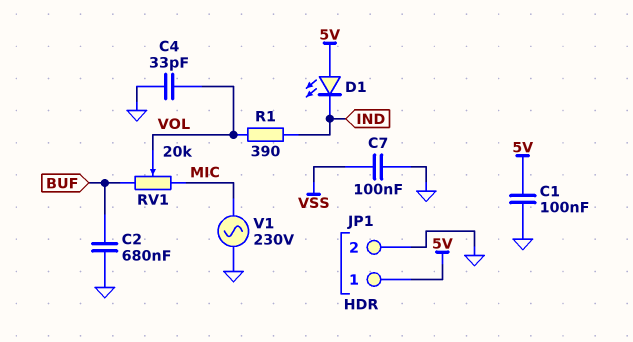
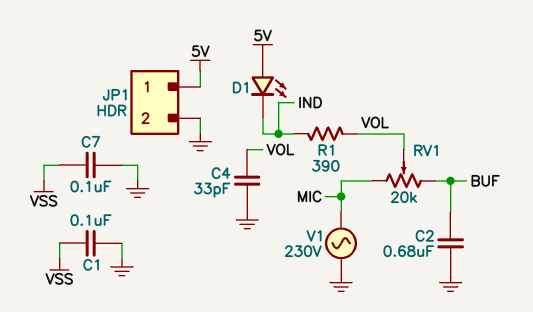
C1: 100nF (5V, GND) -> 100nF (GND, VSS)

